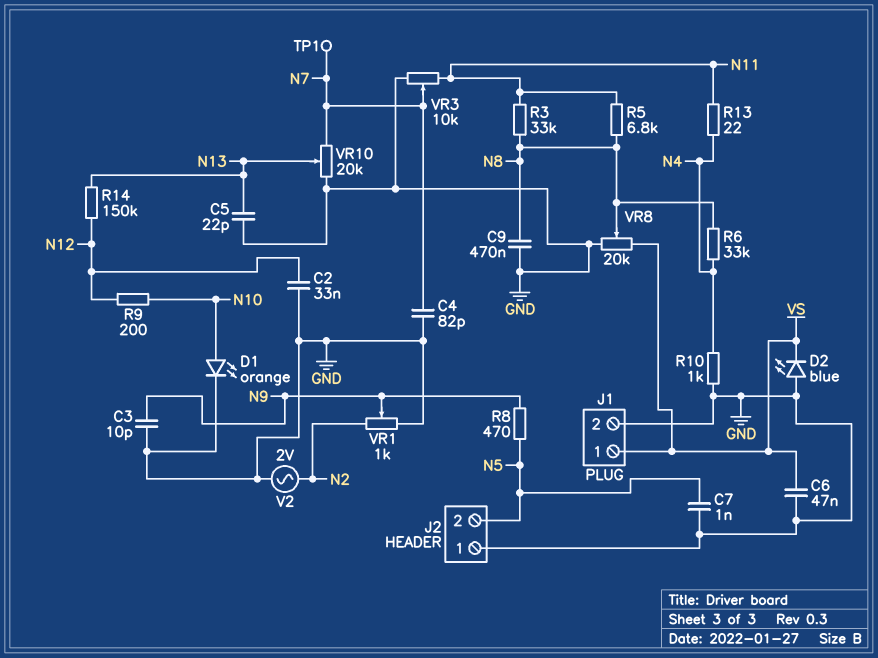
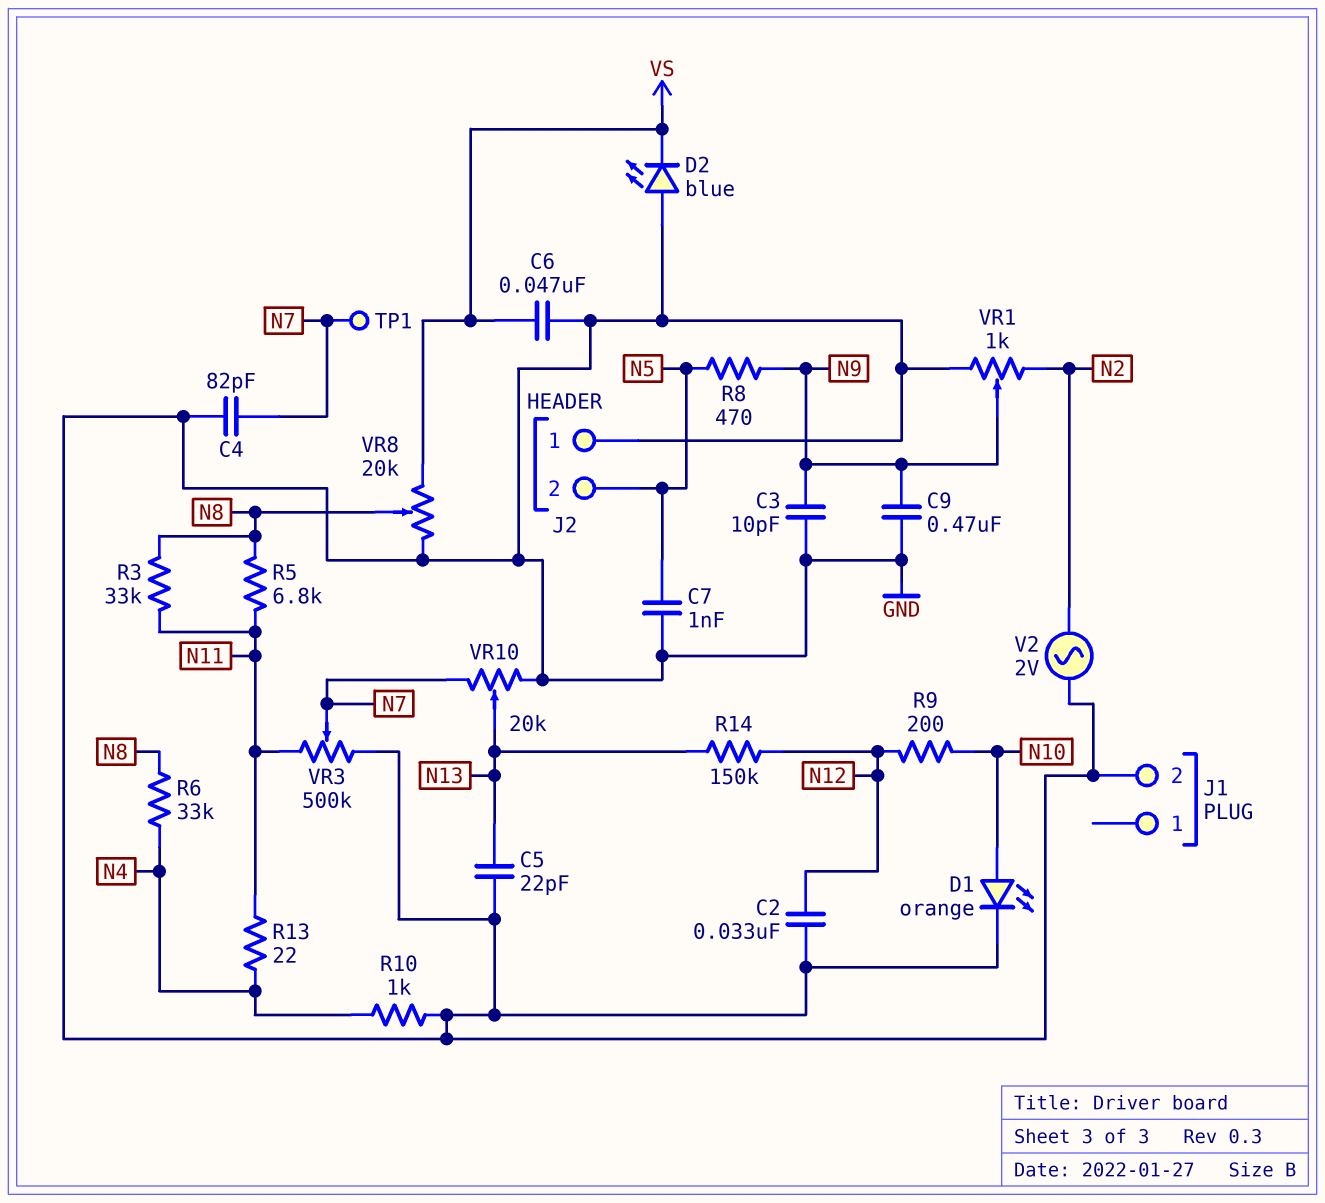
C9: 470nF (GND, N8) -> 470nF (GND, N9)
J1 pin 1: VS -> none
VR3: 10k (GND, N11, wiper N7) -> 500k (GND, N11, wiper N7)

